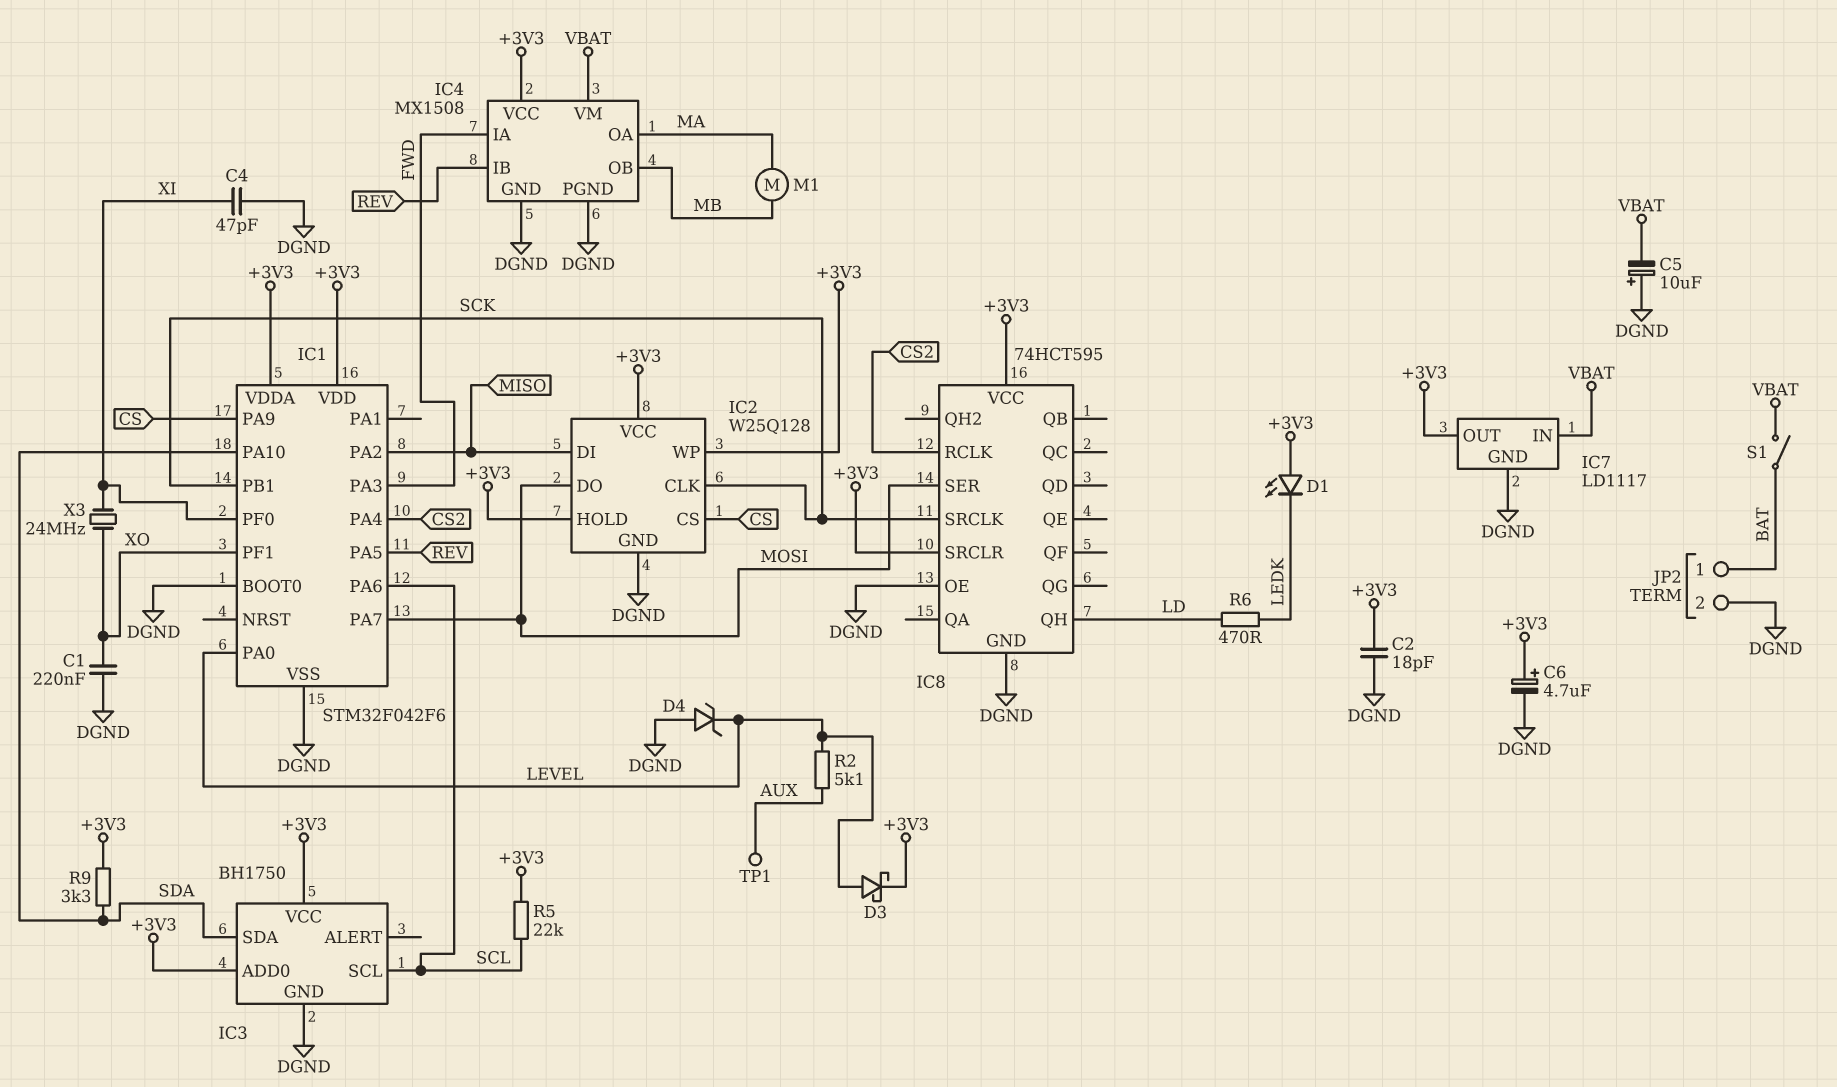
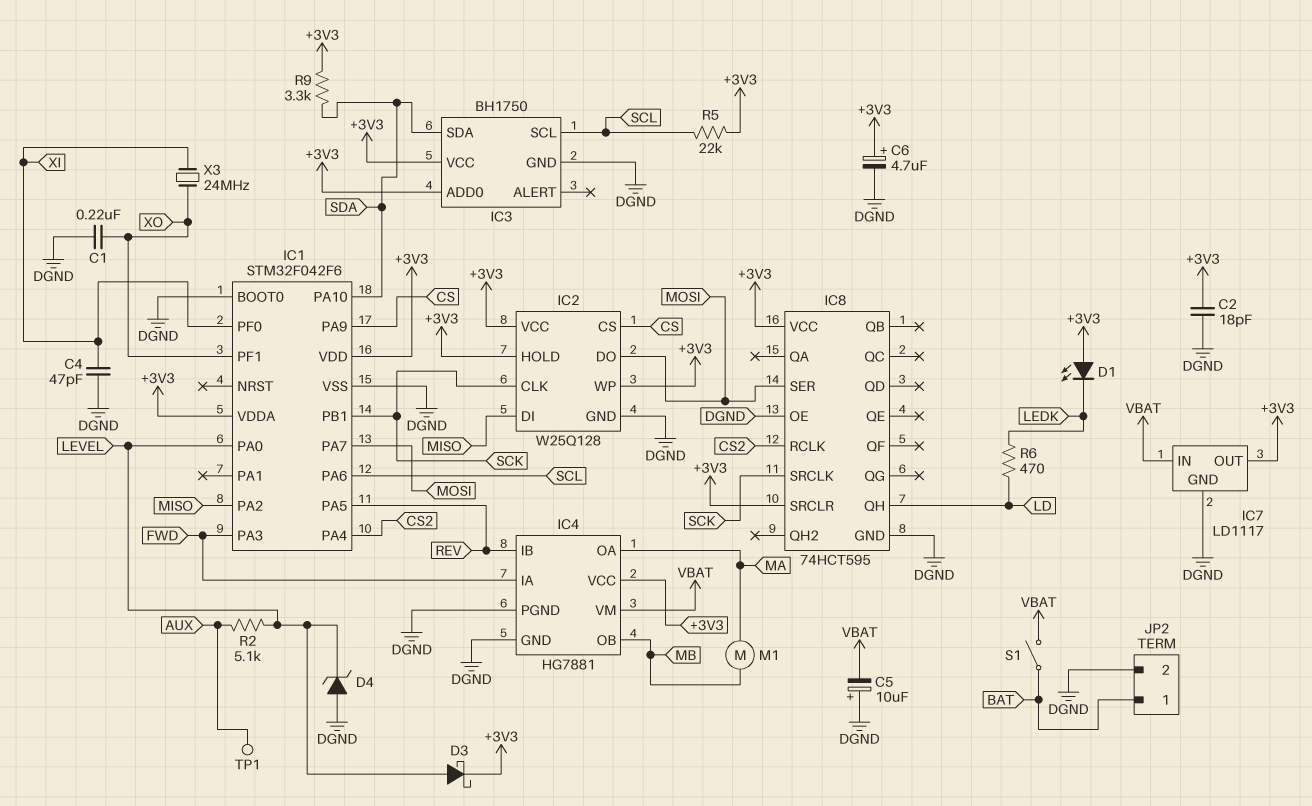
IC4: MX1508 -> HG7881

